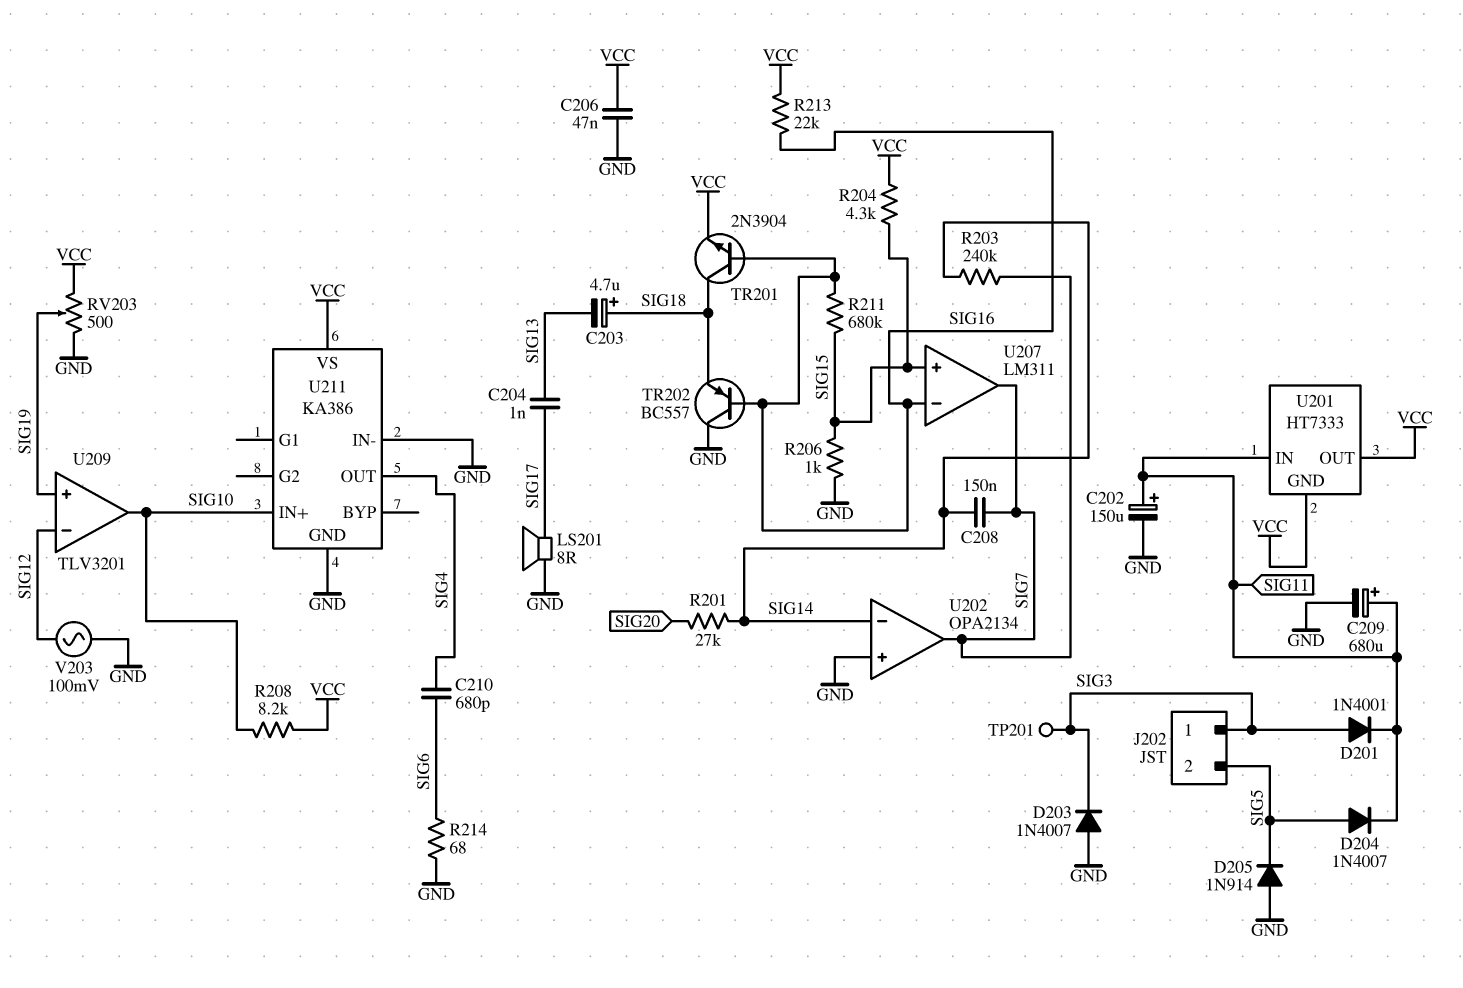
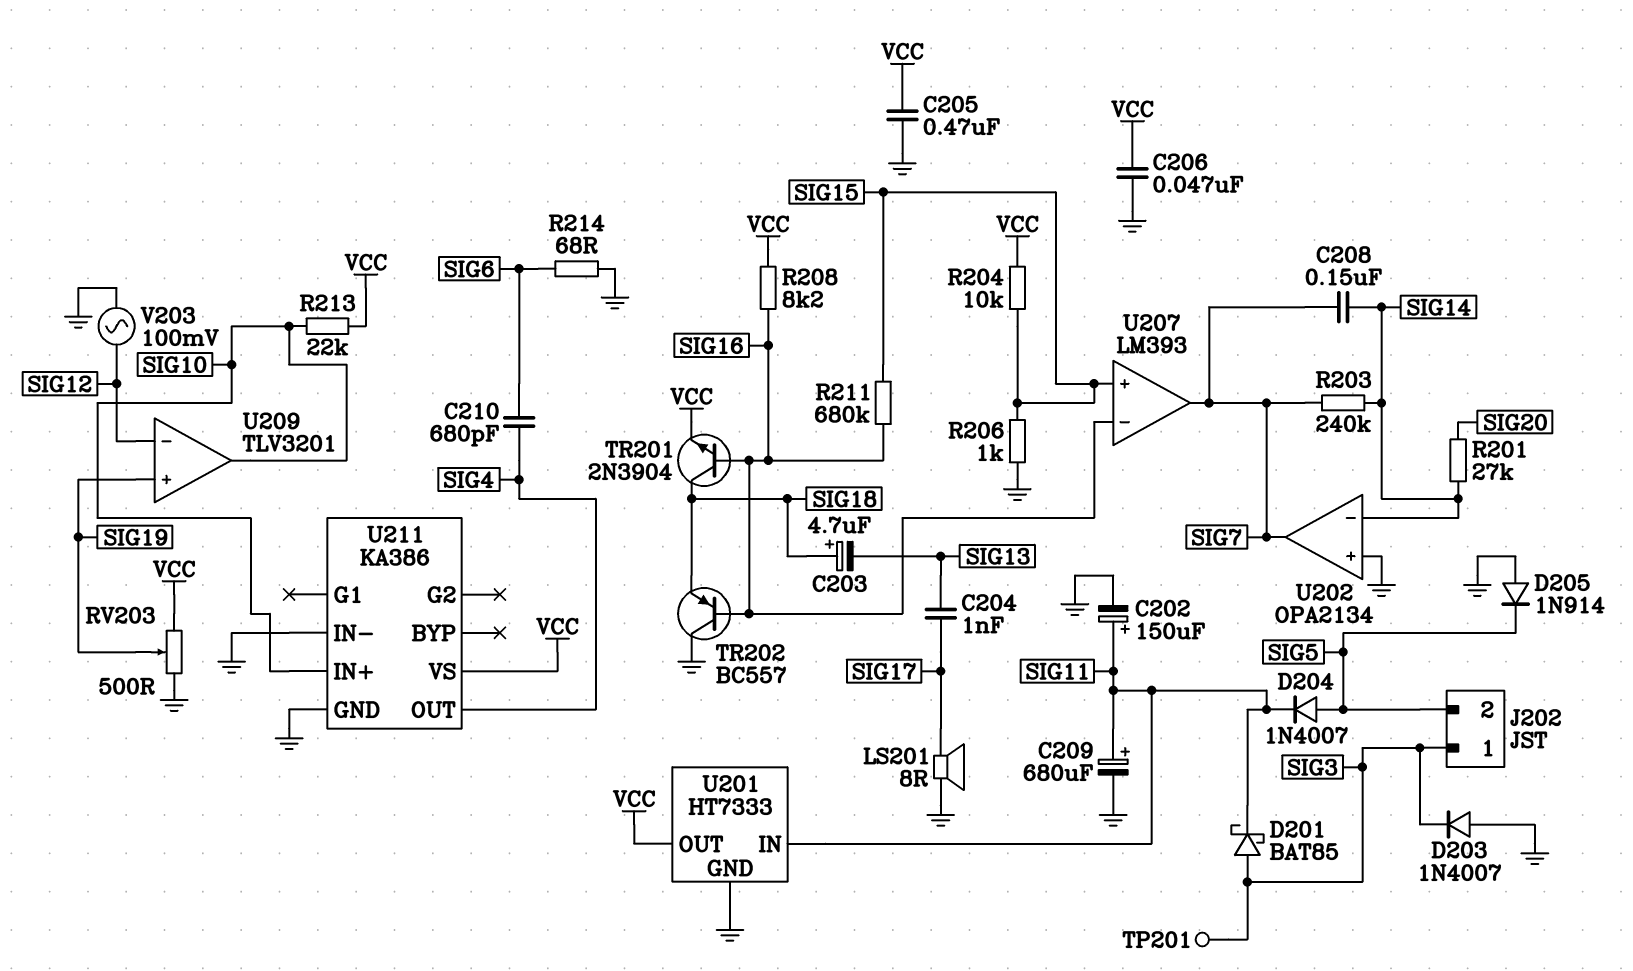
C205: none -> 470nF (GND, VCC)
D201: diode 1N4001 (A SIG3, K SIG11) -> schottky BAT85 (A SIG3, K SIG11)
R204: 4.3k (SIG15, VCC) -> 10k (SIG15, VCC)
R208: 8.2k (SIG10, VCC) -> 8.2k (SIG16, VCC)
R213: 22k (SIG16, VCC) -> 22k (SIG10, VCC)
U201 pin GND: VCC -> GND
U207: LM311 -> LM393

